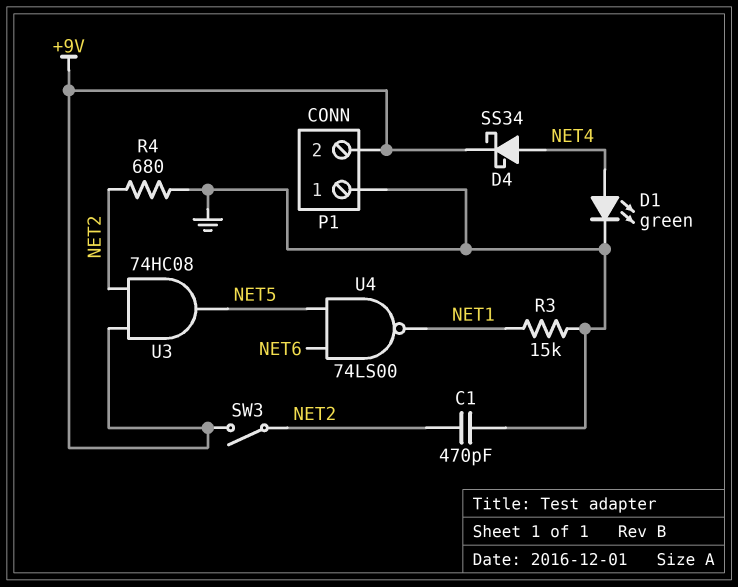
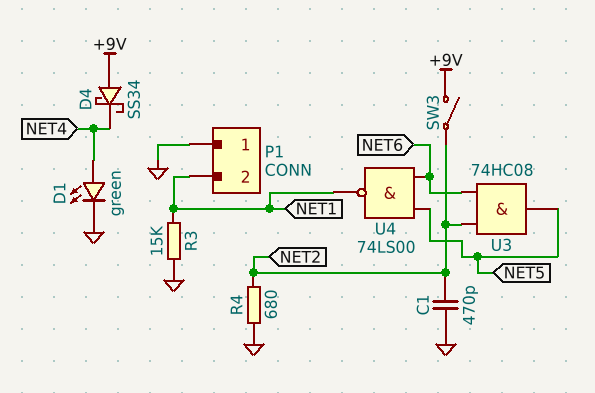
D4: schottky SS34 (A NET4, K +9V) -> schottky SS34 (A +9V, K NET4)
P1 pin 2: +9V -> NET1
U3: AND 74HC08 (in +9V, in NET2, out NET5) -> AND 74HC08 (in NET2, in NET6, out NET5)

